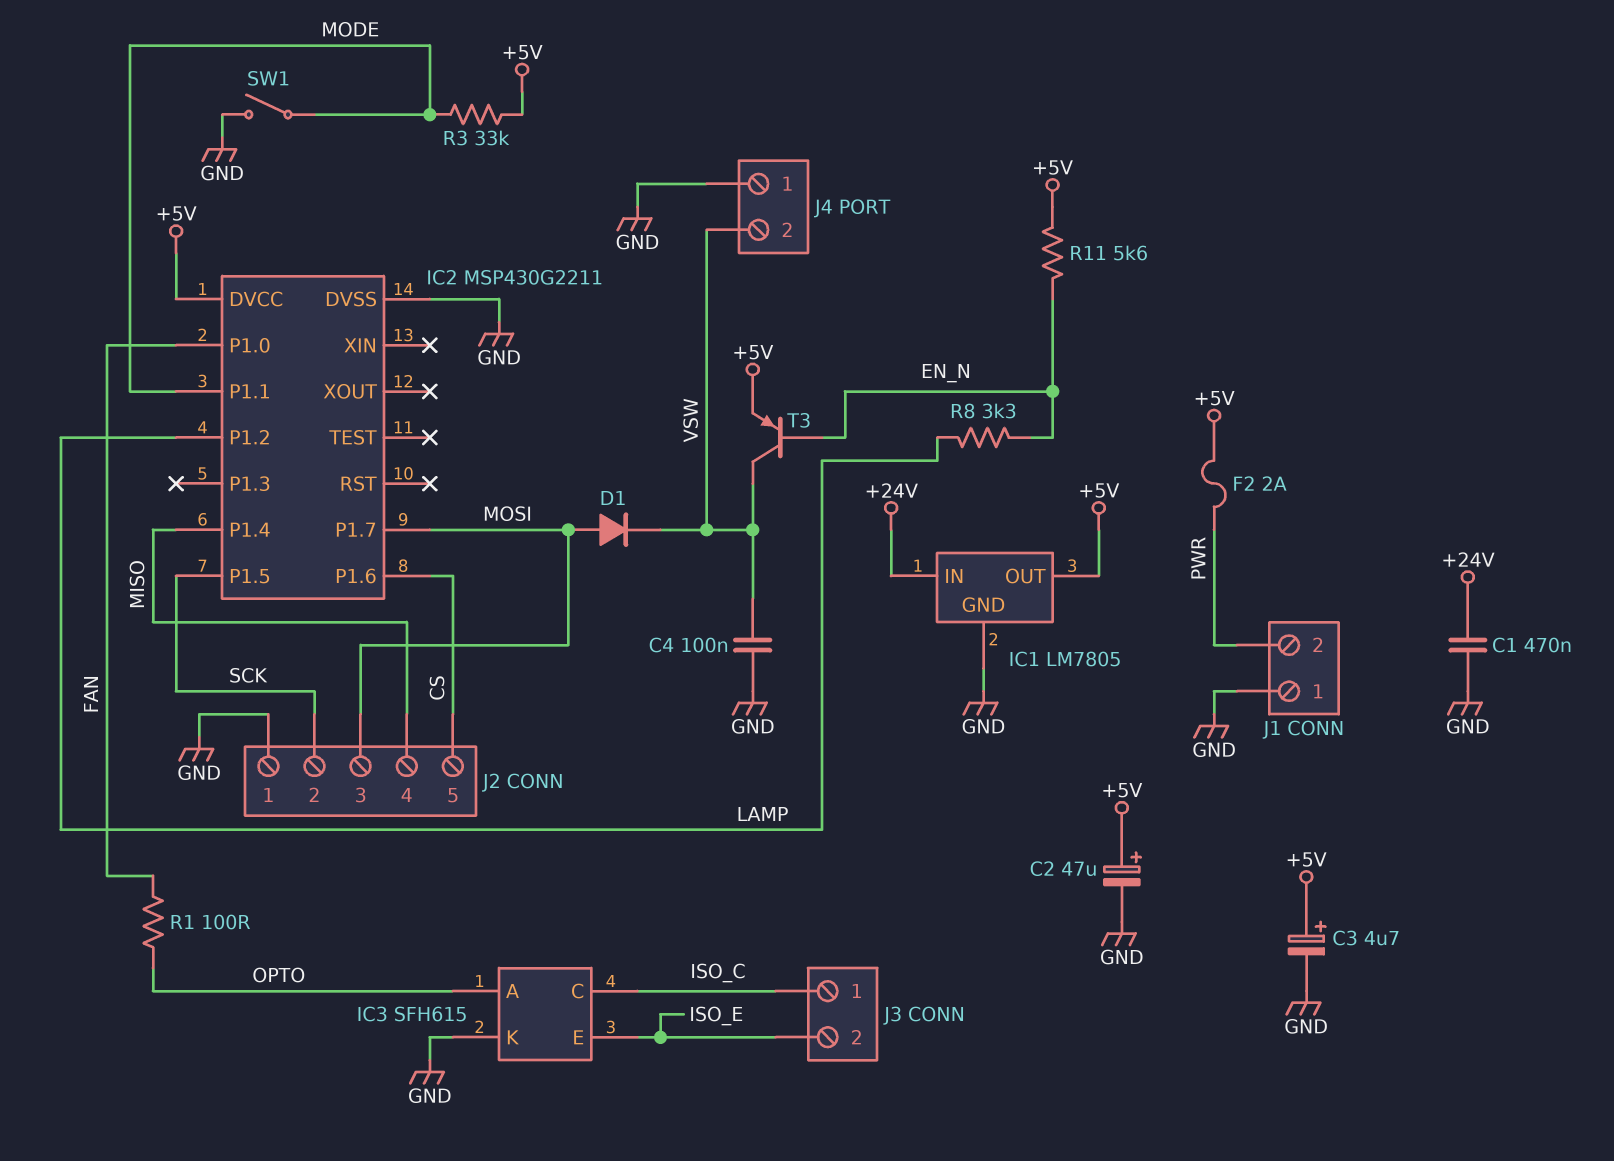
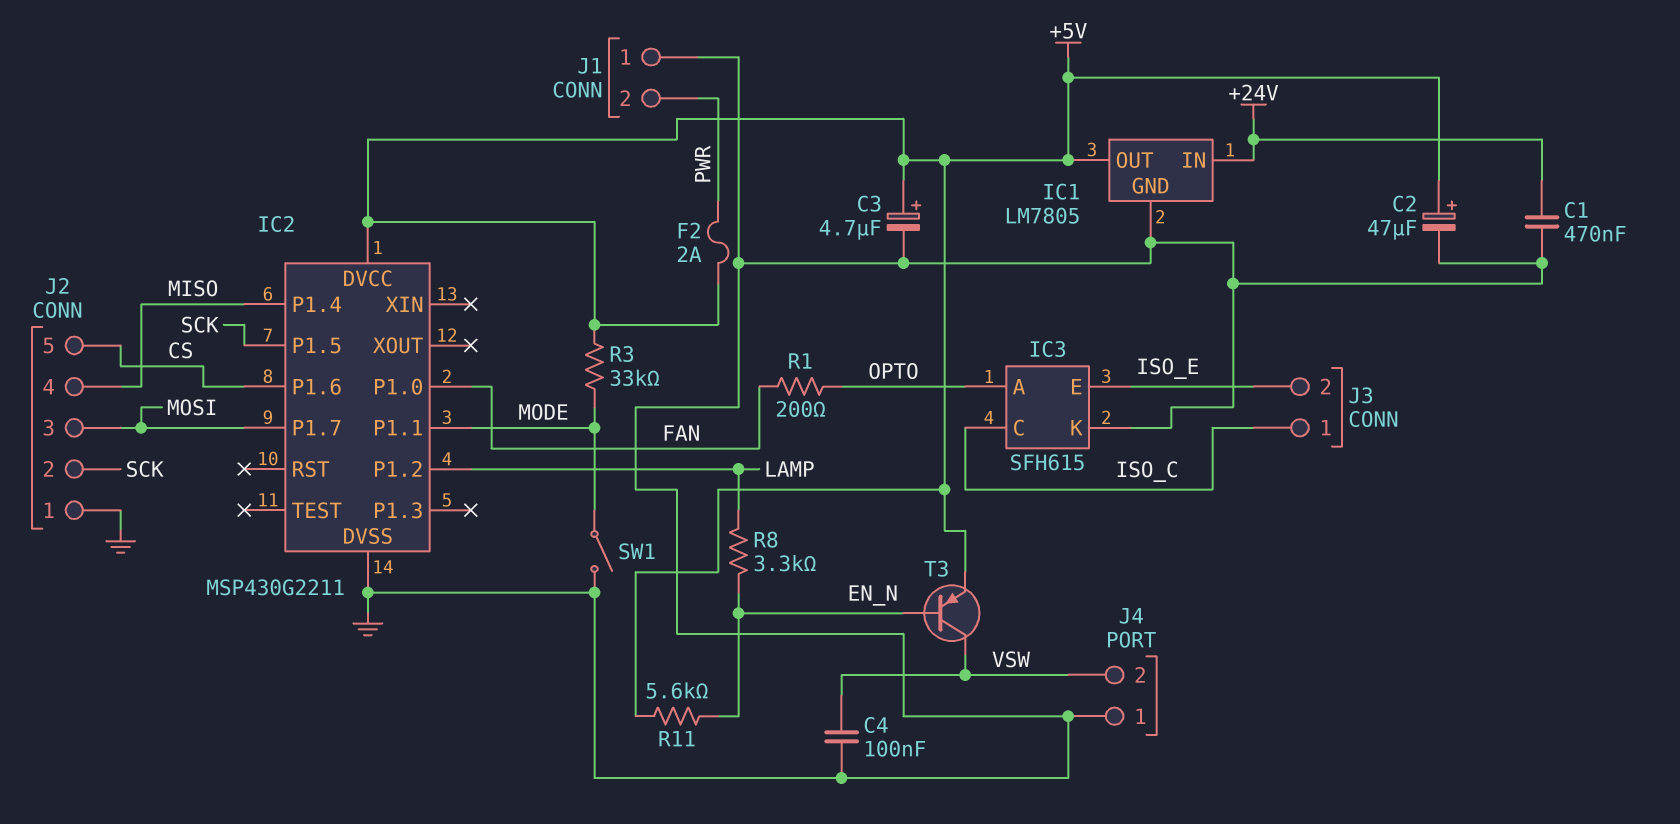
D1: diode (A MOSI, K VSW) -> none
R1: 100 (FAN, OPTO) -> 200 (FAN, OPTO)

